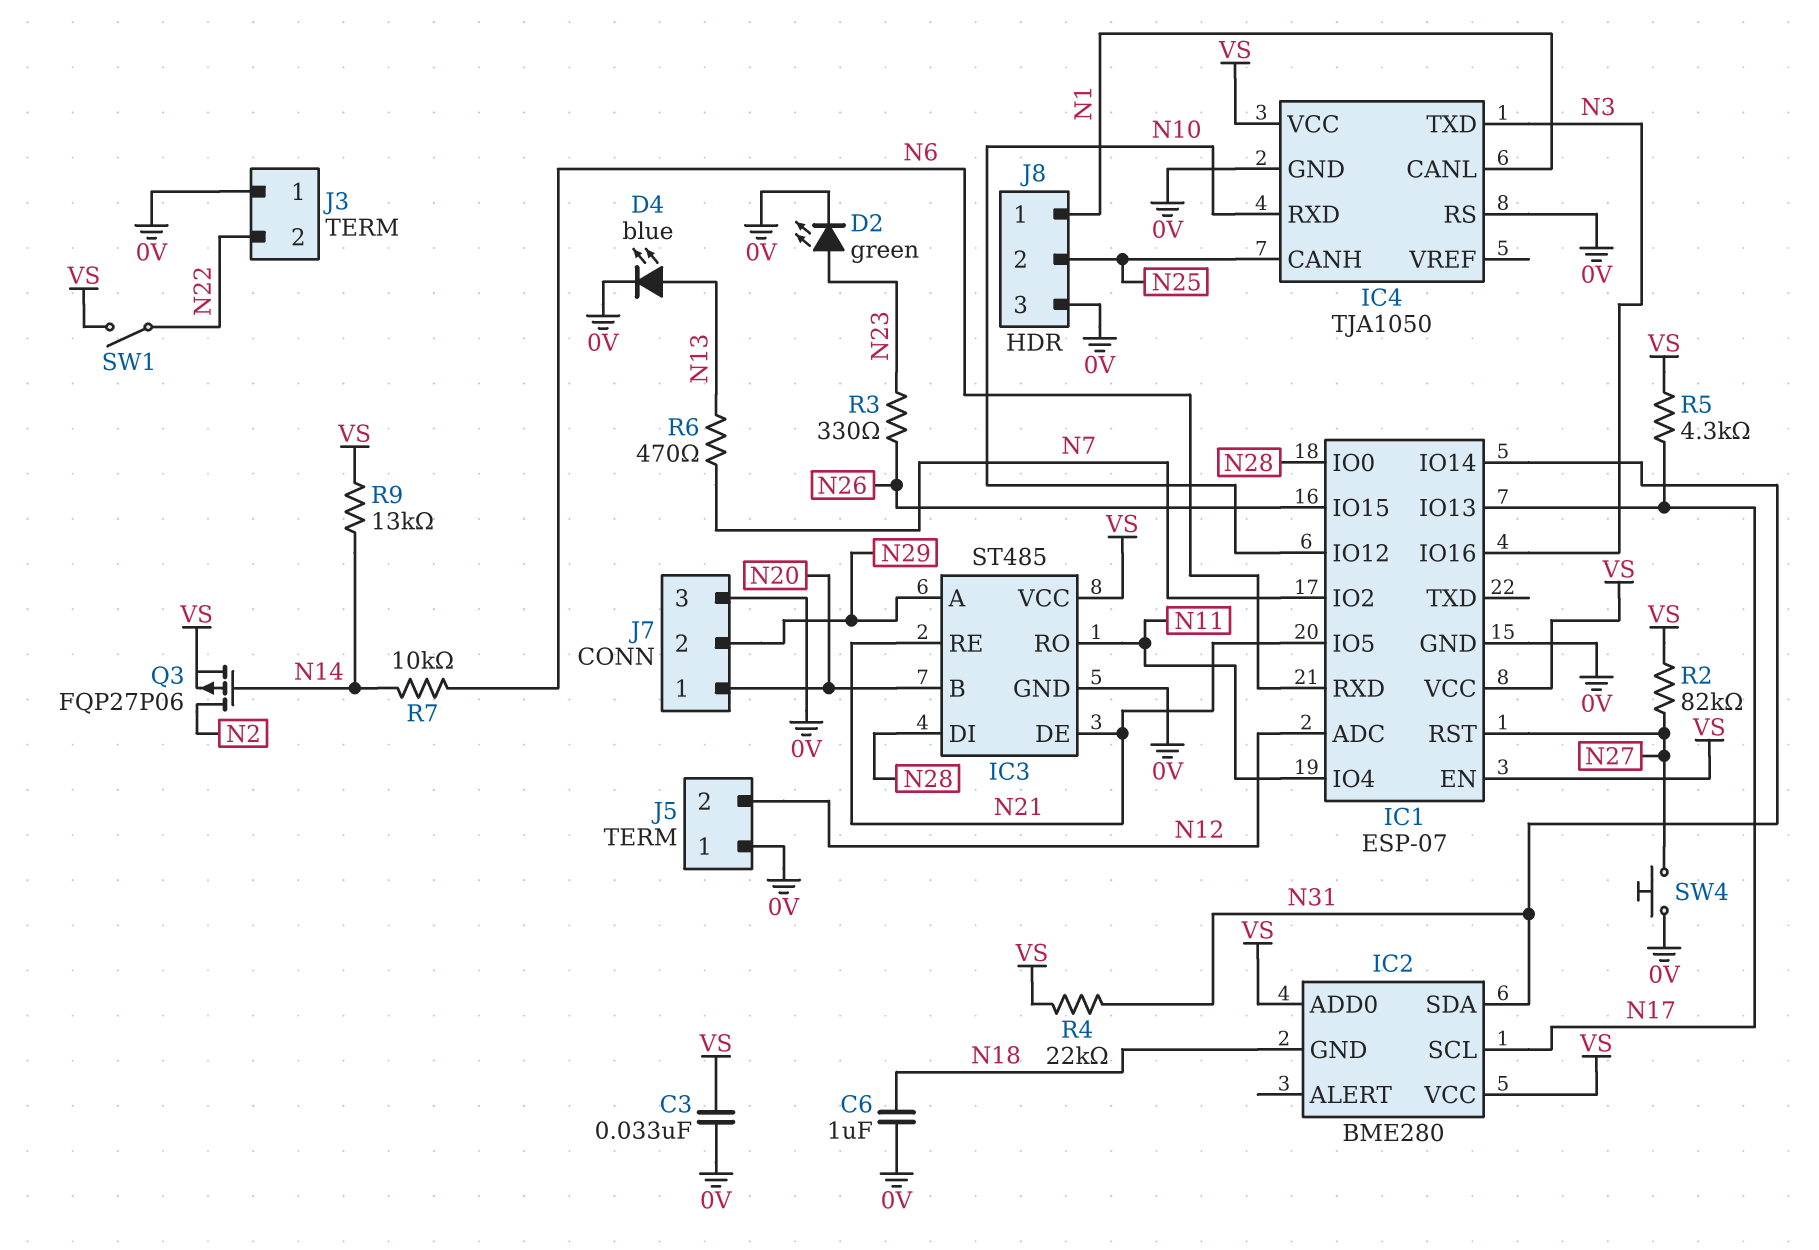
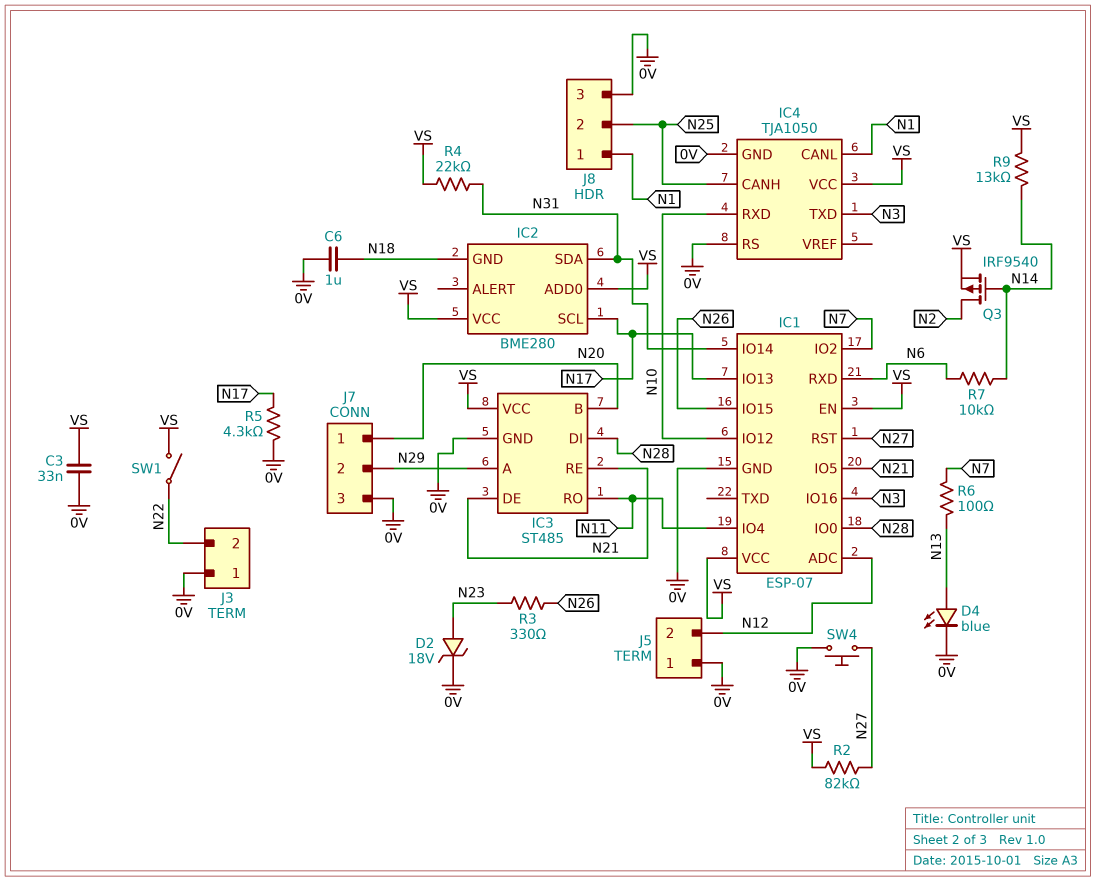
D2: LED green (A N23, K 0V) -> zener 18V (A N23, K 0V)
Q3: PMOS FQP27P06 (G N14, D N2, S VS) -> PMOS IRF9540 (G N14, D N2, S VS)
R5: 4.3k (N17, VS) -> 4.3k (0V, N17)
R6: 470 (N7, N13) -> 100 (N7, N13)

